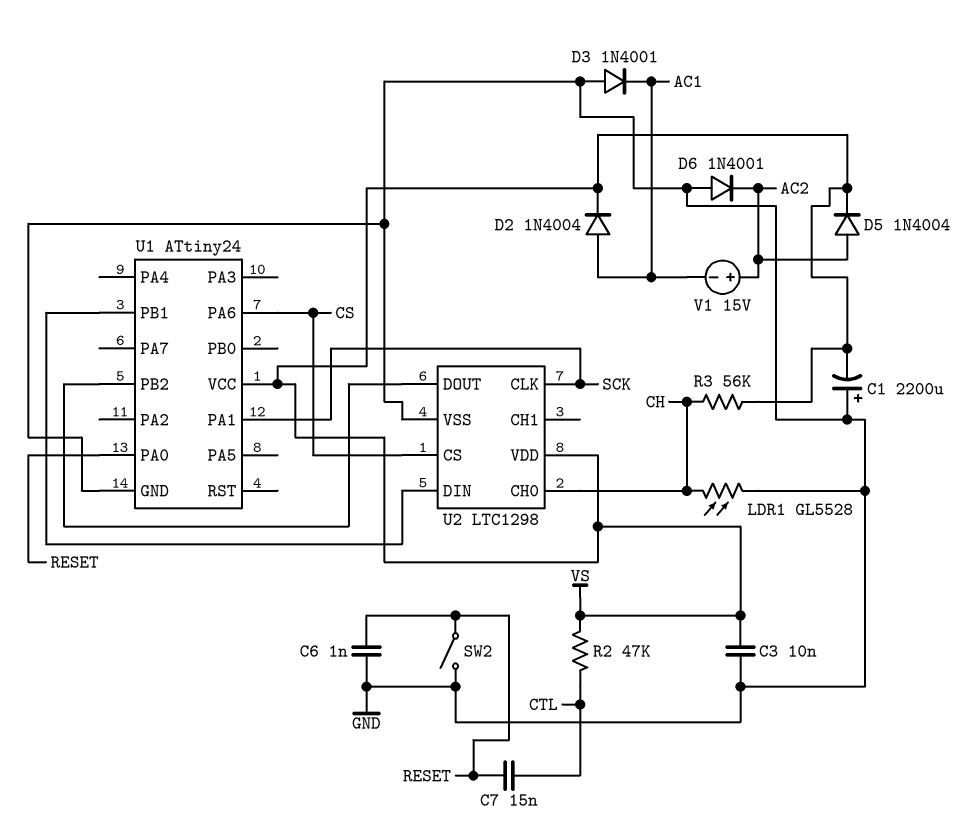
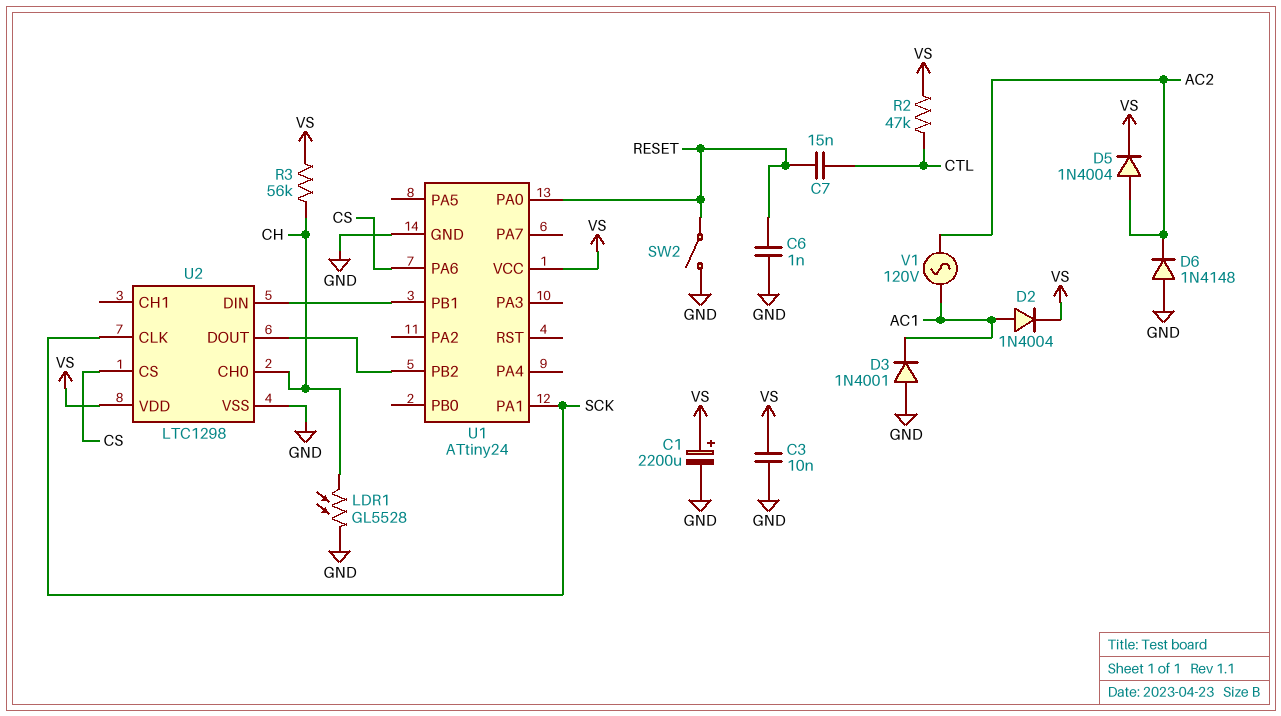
C1: 2200uF (plus GND, minus VS) -> 2200uF (plus VS, minus GND)
D6: diode 1N4001 (A GND, K AC2) -> diode 1N4148 (A GND, K AC2)
V1: 15V (plus AC2, minus AC1) -> AC 120V (AC1, AC2)

